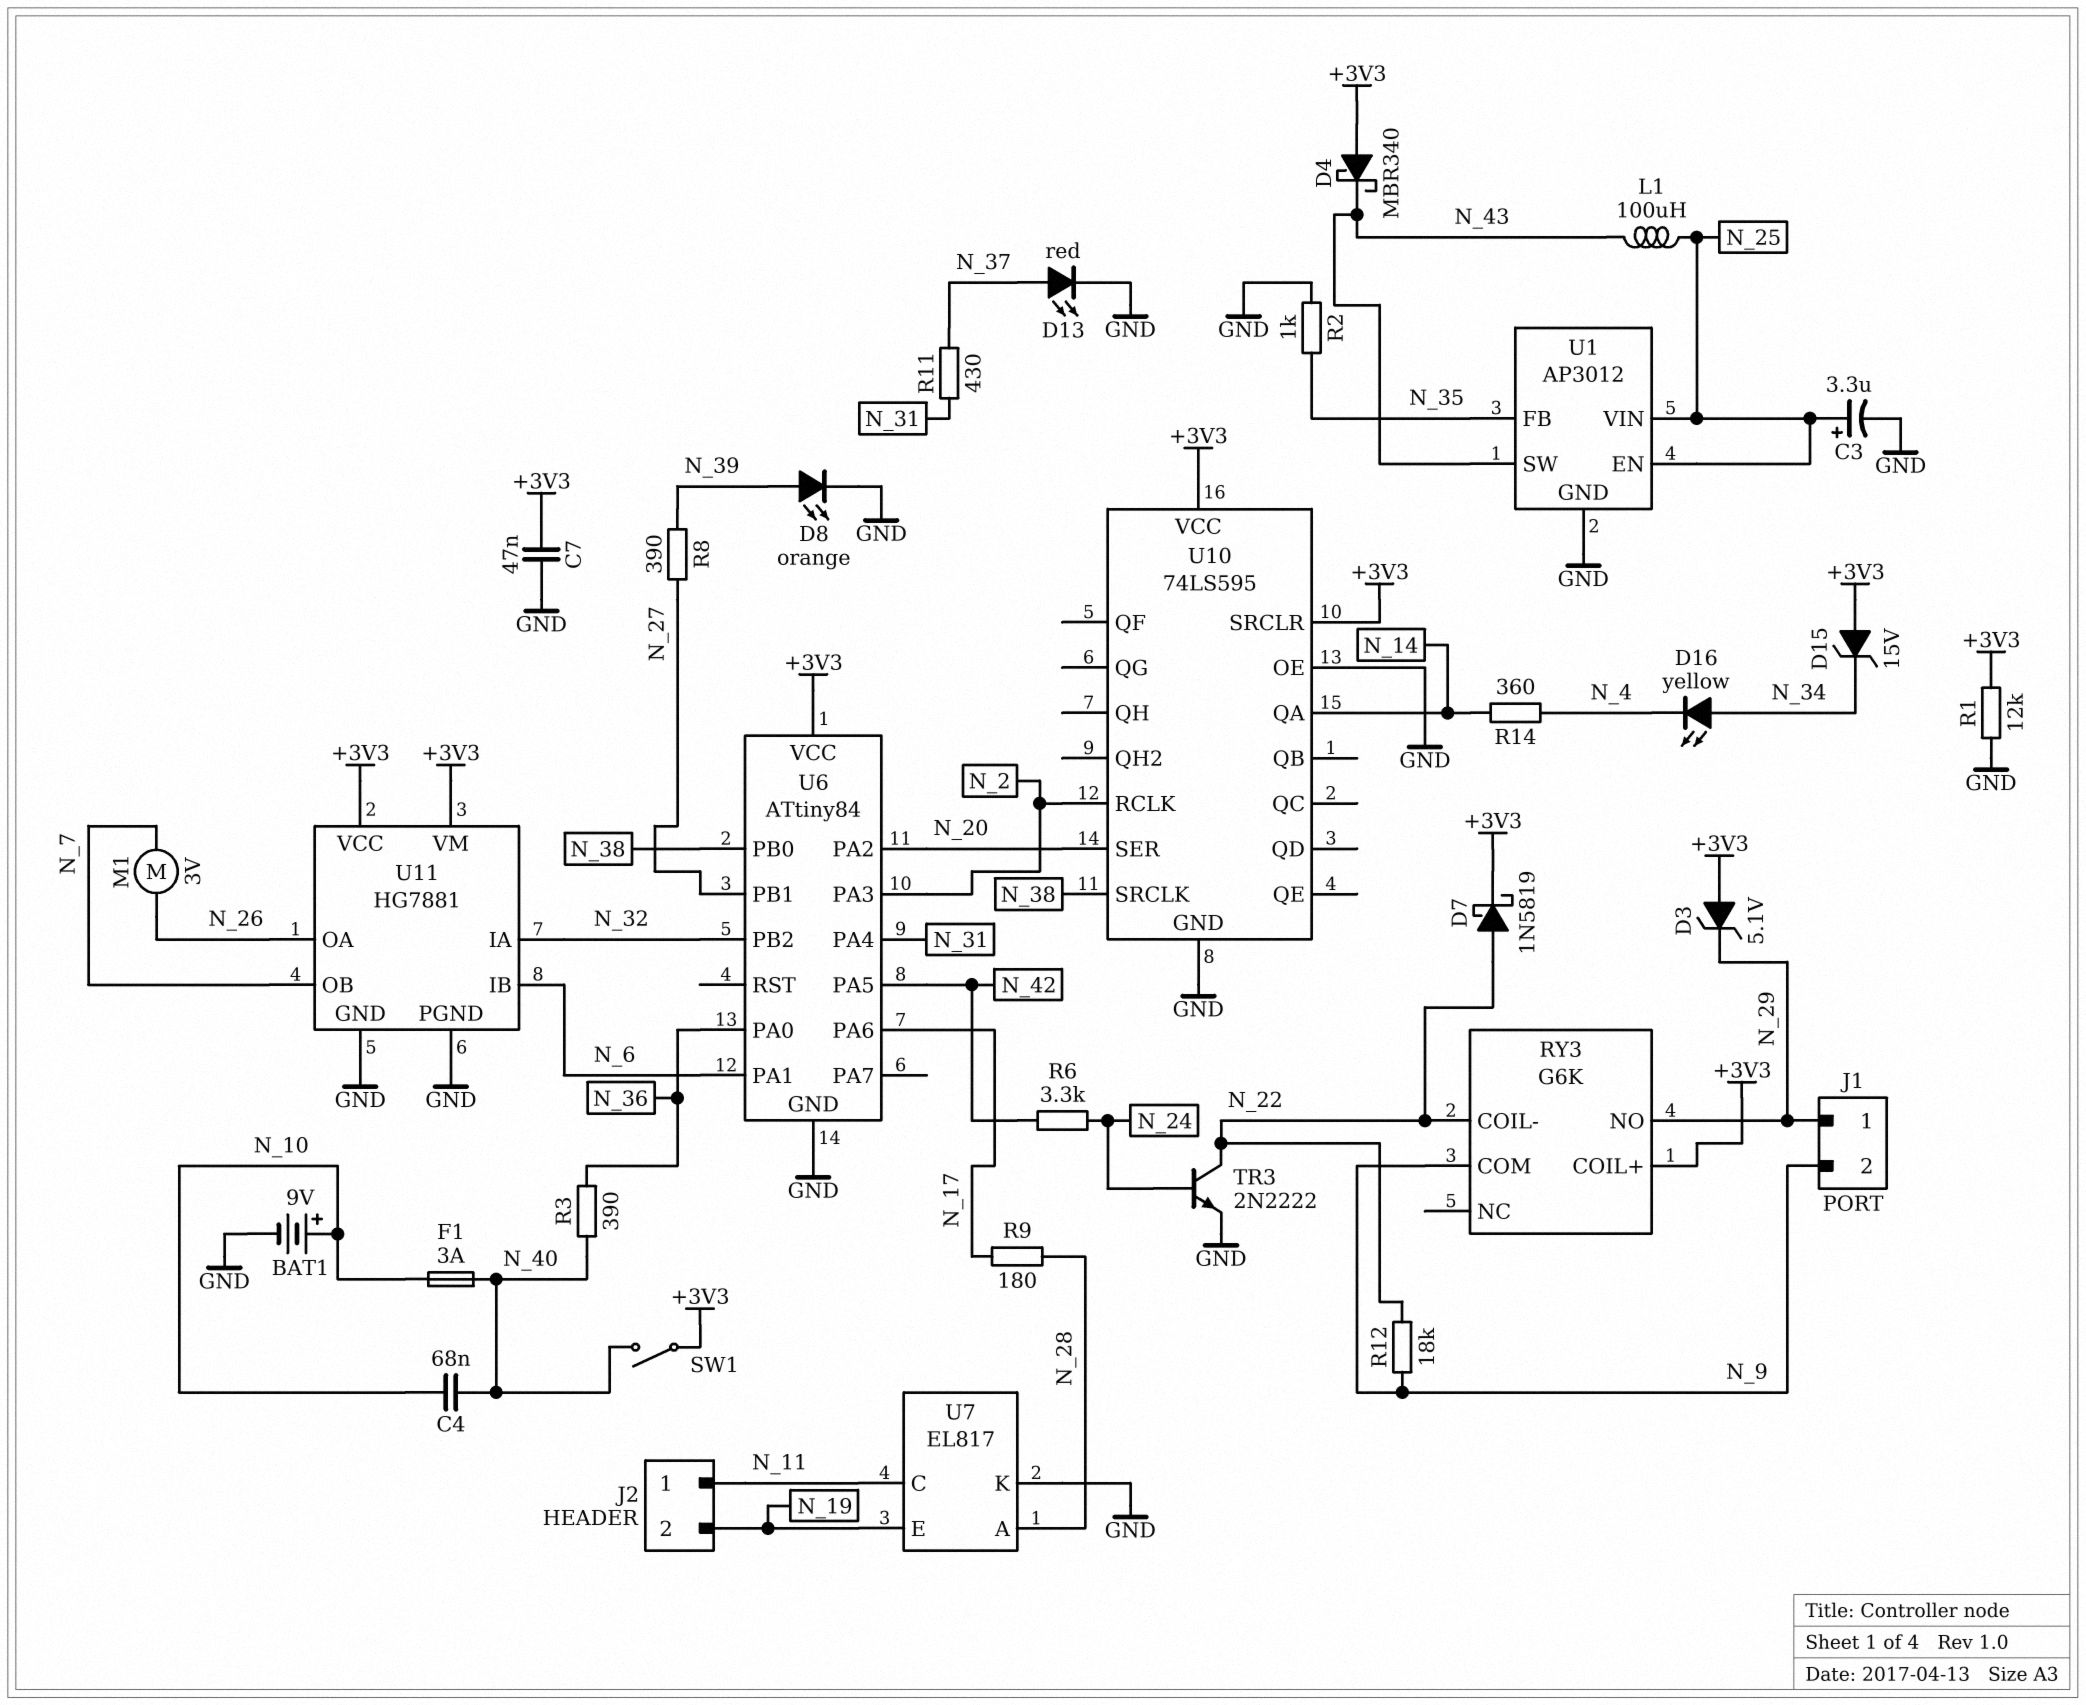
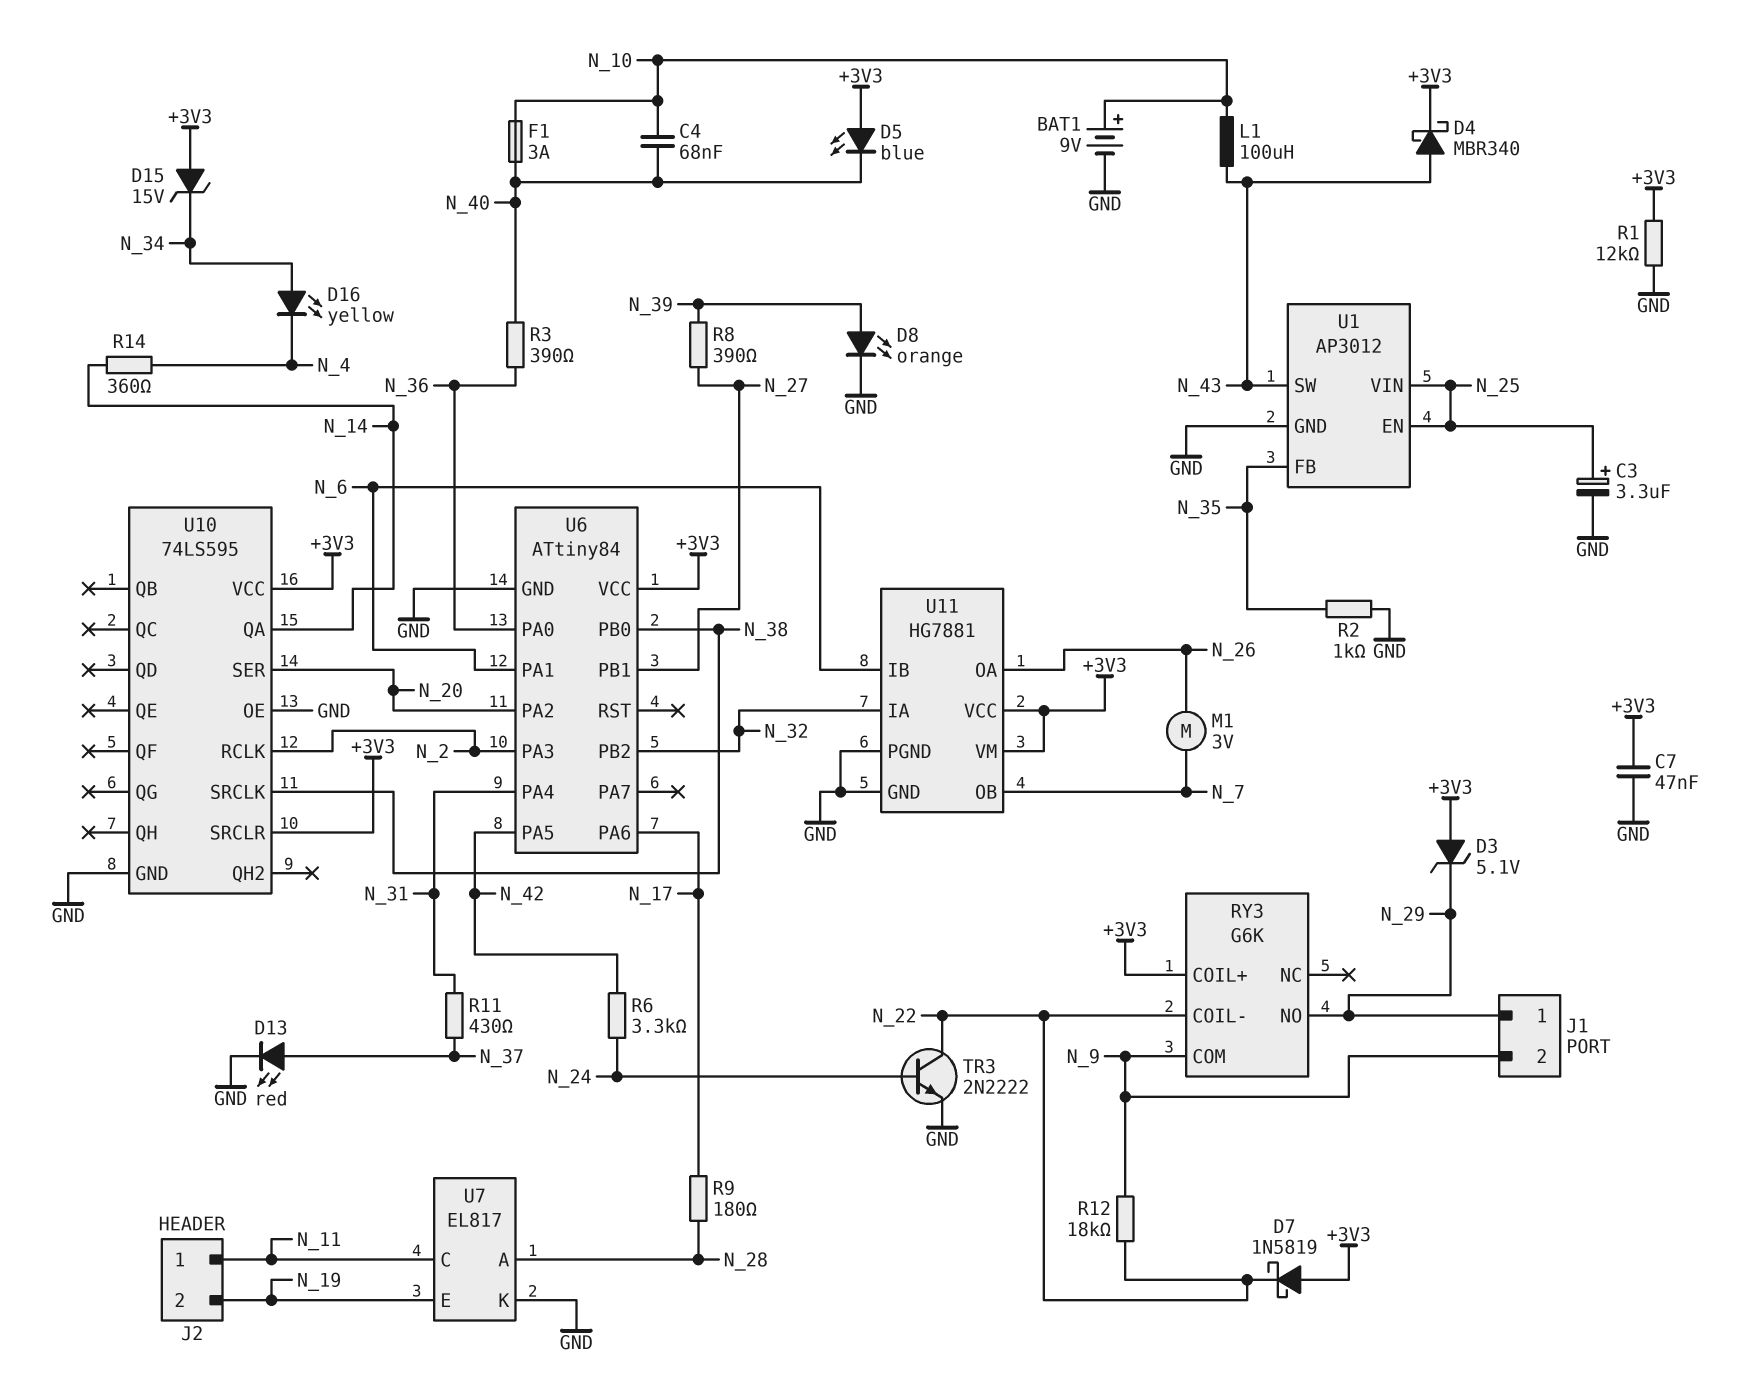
D4: schottky MBR340 (A +3V3, K N_43) -> schottky MBR340 (A N_43, K +3V3)
D5: none -> LED blue (A +3V3, K N_40)
D7: schottky 1N5819 (A N_22, K +3V3) -> schottky 1N5819 (A +3V3, K N_22)
L1: 100uH (N_25, N_43) -> 100uH (N_10, N_43)
SW1: switch (+3V3, N_40) -> none

